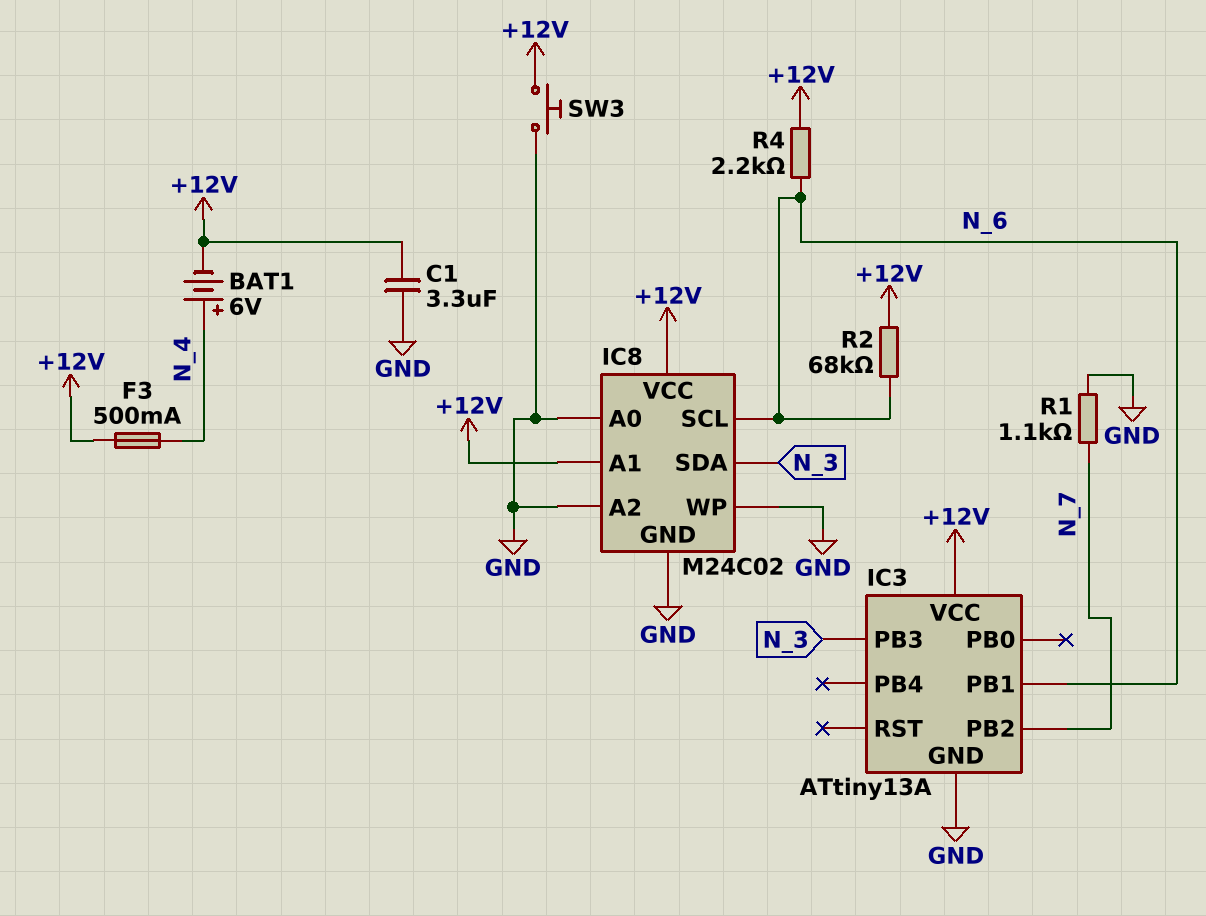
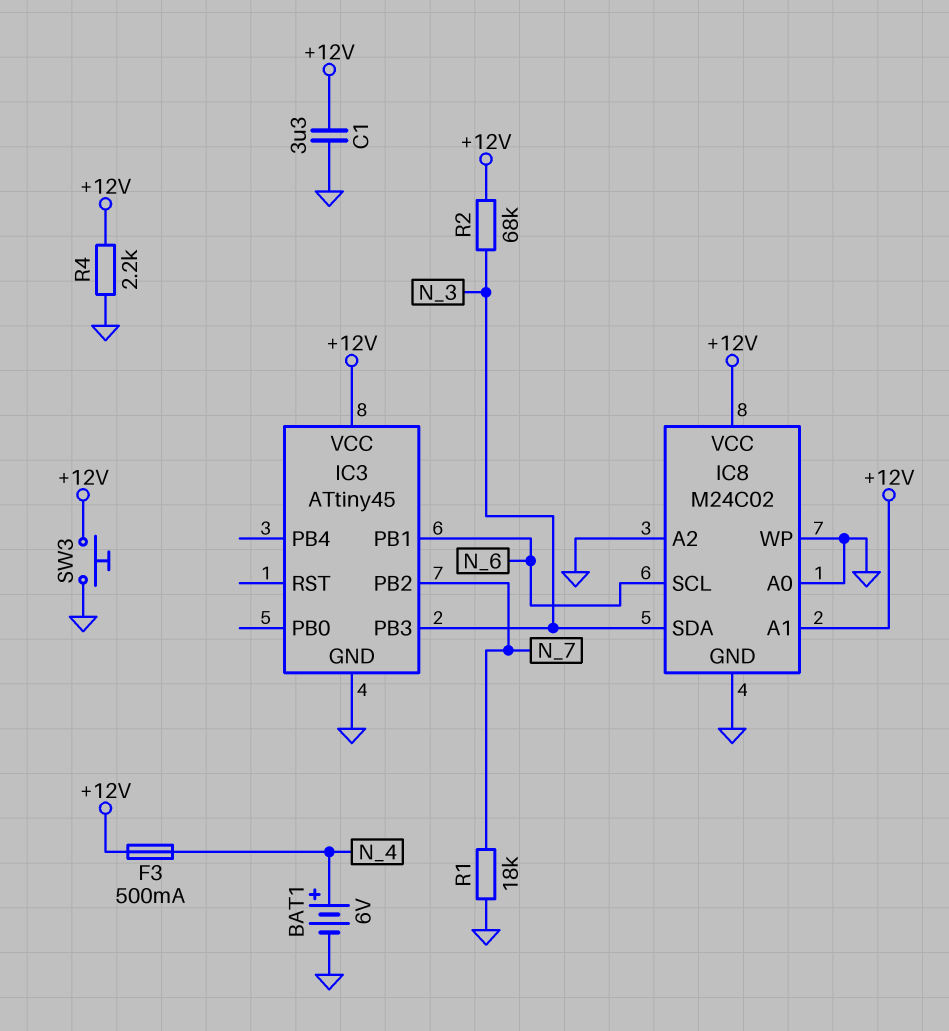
BAT1: 6V (plus N_4, minus +12V) -> 6V (plus N_4, minus GND)
IC3: ATtiny13A -> ATtiny45
R1: 1.1k (GND, N_7) -> 18k (GND, N_7)
R2: 68k (+12V, N_6) -> 68k (+12V, N_3)
R4: 2.2k (+12V, N_6) -> 2.2k (+12V, GND)

